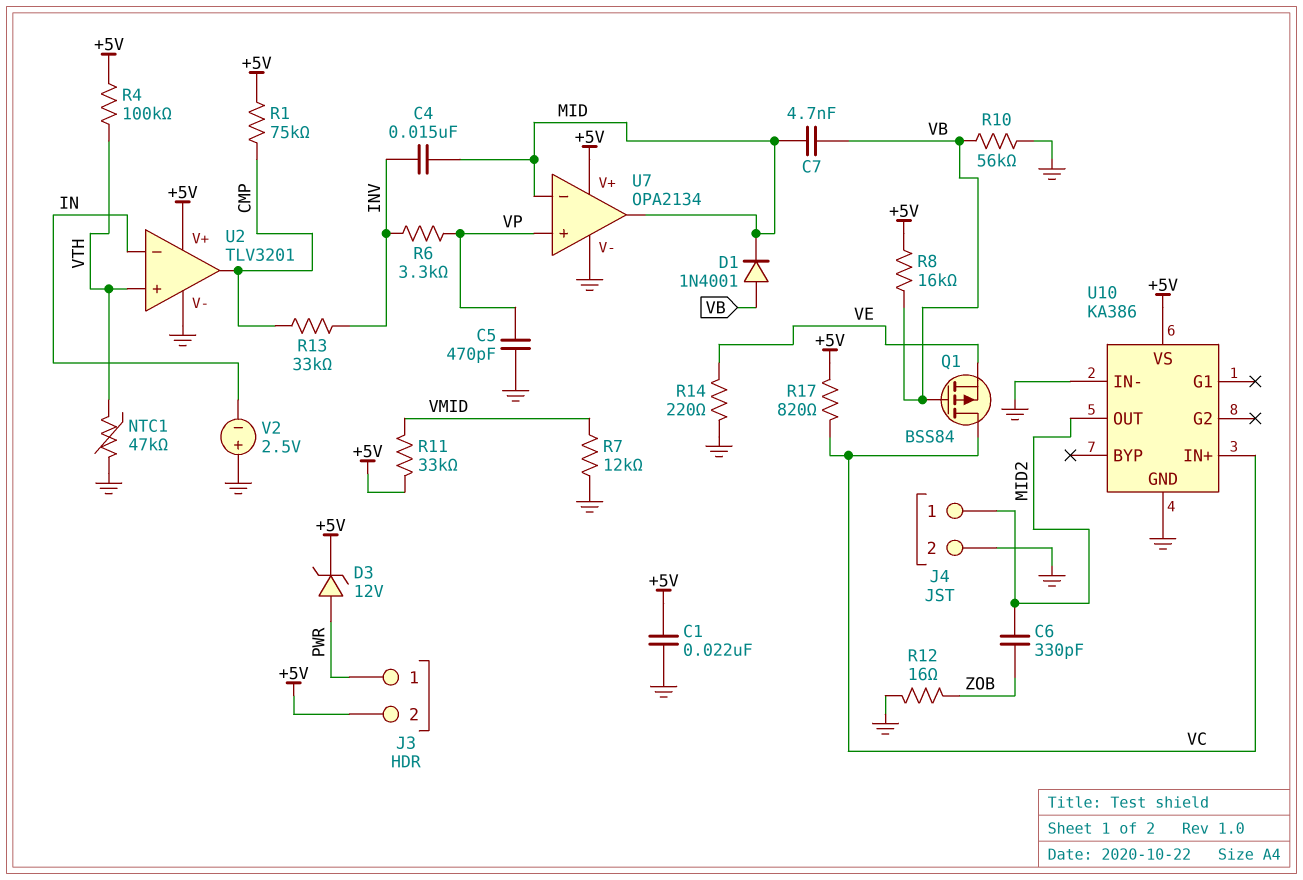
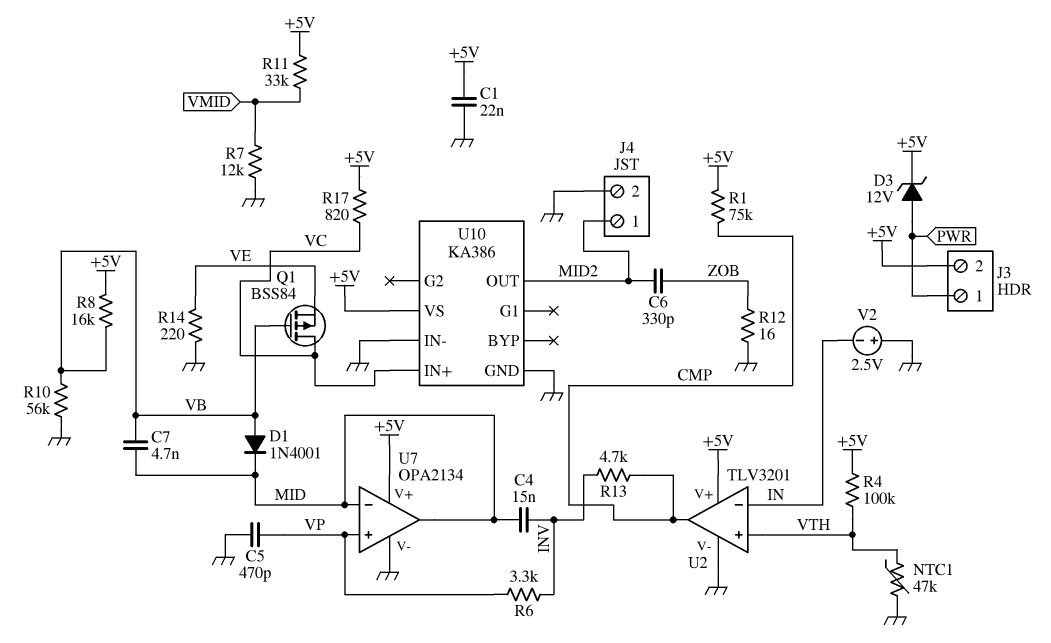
R13: 33k (CMP, INV) -> 4.7k (CMP, INV)

